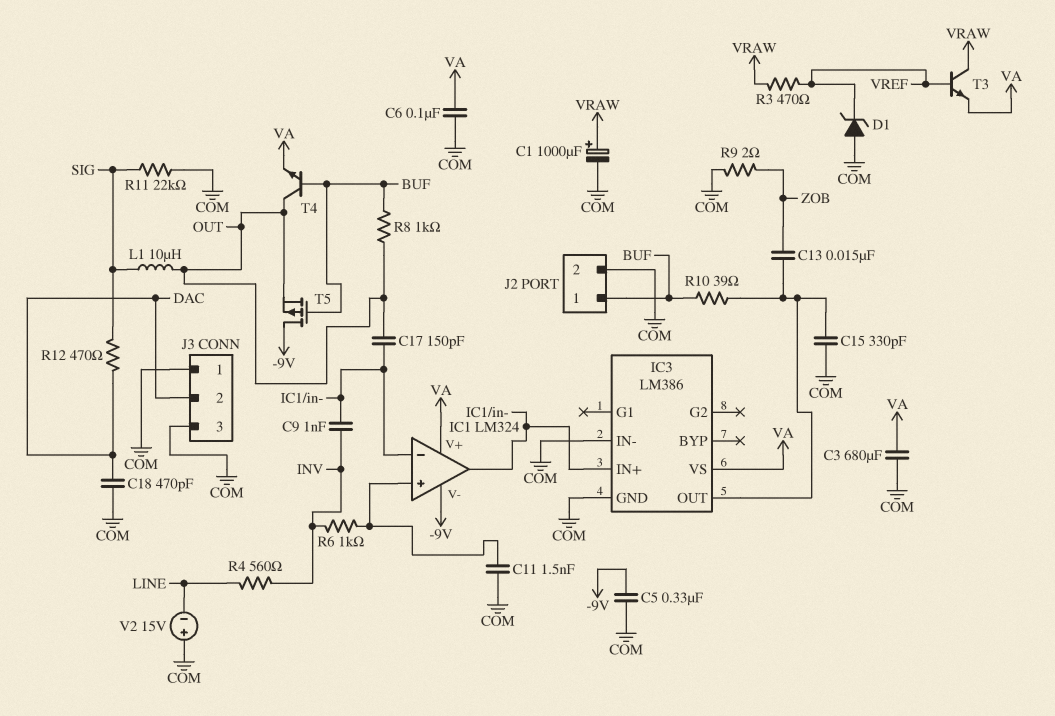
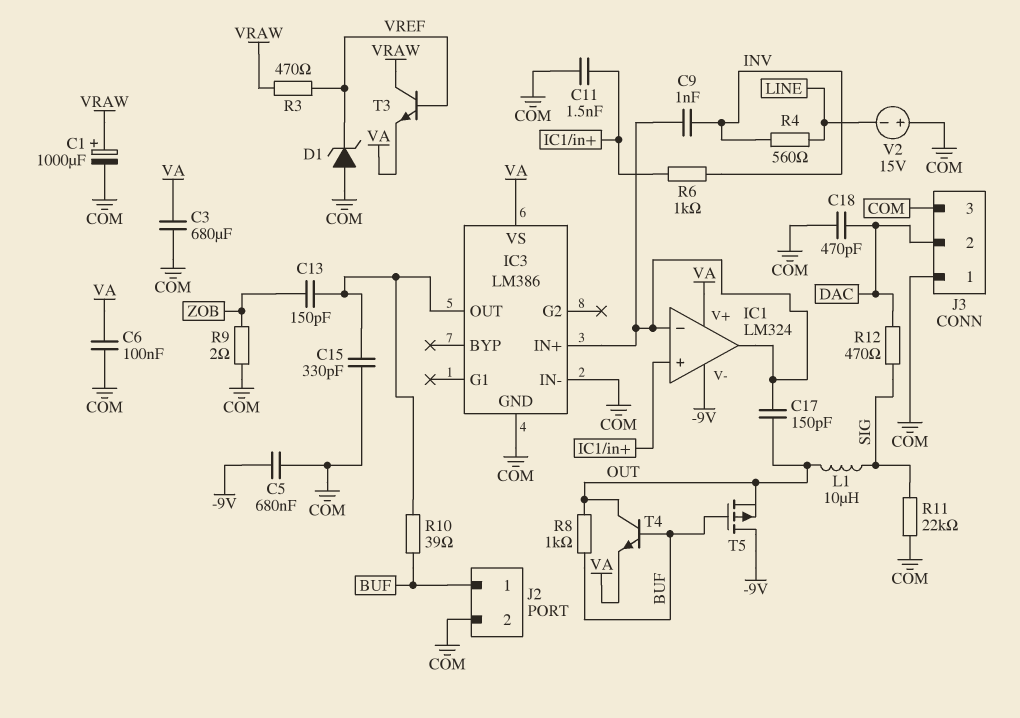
C5: 330nF (-9V, COM) -> 680nF (-9V, COM)
C13: 15nF (IC3/OUT, ZOB) -> 150pF (IC3/OUT, ZOB)

